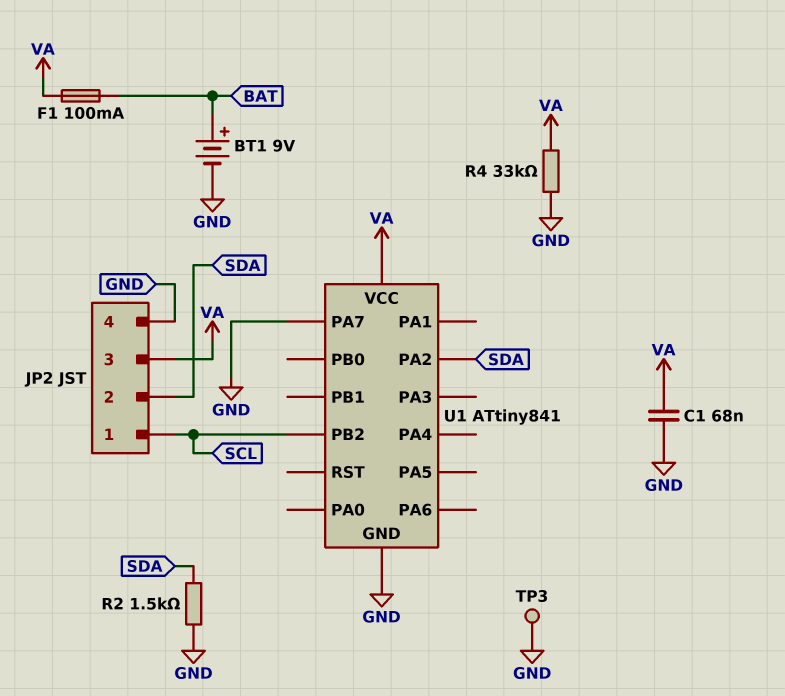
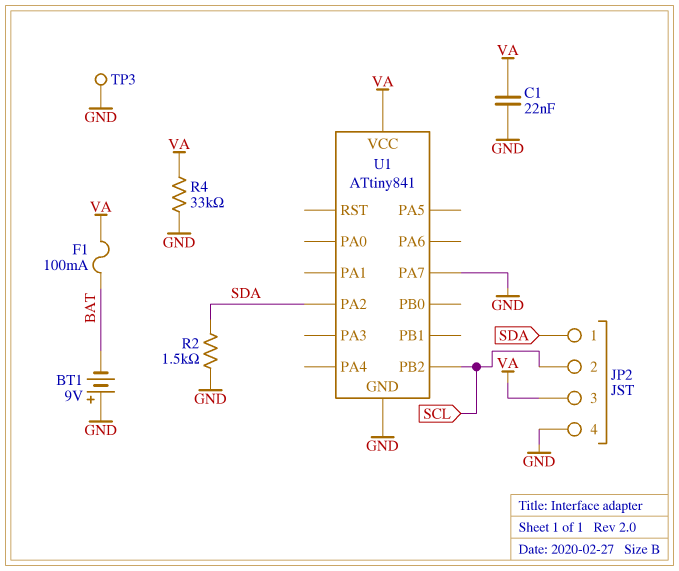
BT1: 9V (plus BAT, minus GND) -> 9V (plus GND, minus BAT)
C1: 68nF (GND, VA) -> 22nF (GND, VA)
JP2 pin 1: SCL -> SDA
JP2 pin 2: SDA -> SCL

